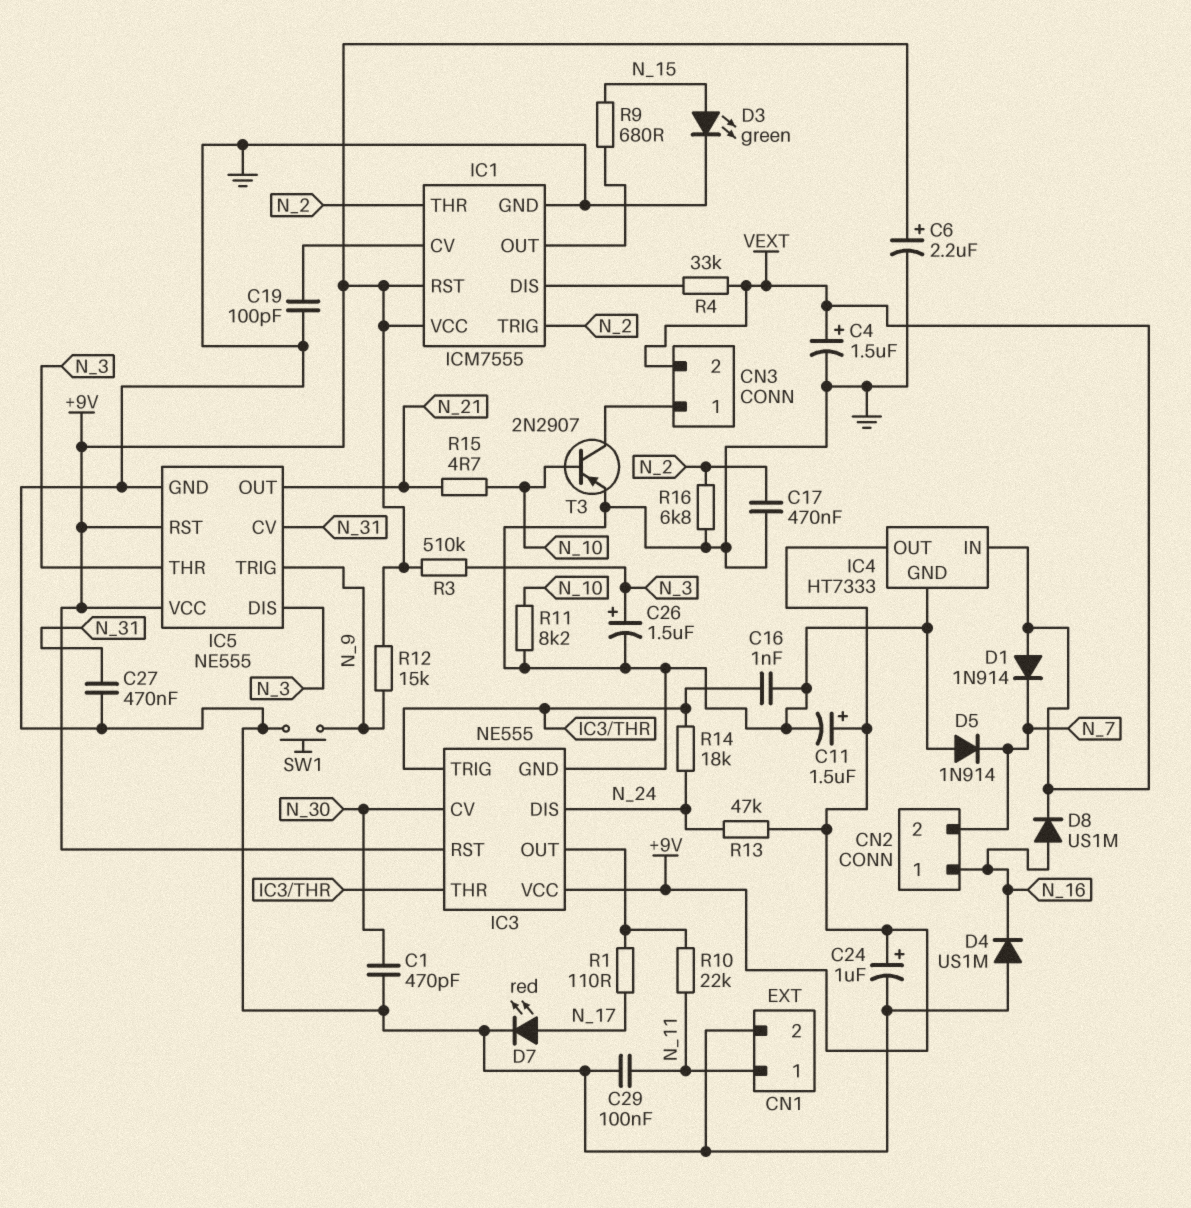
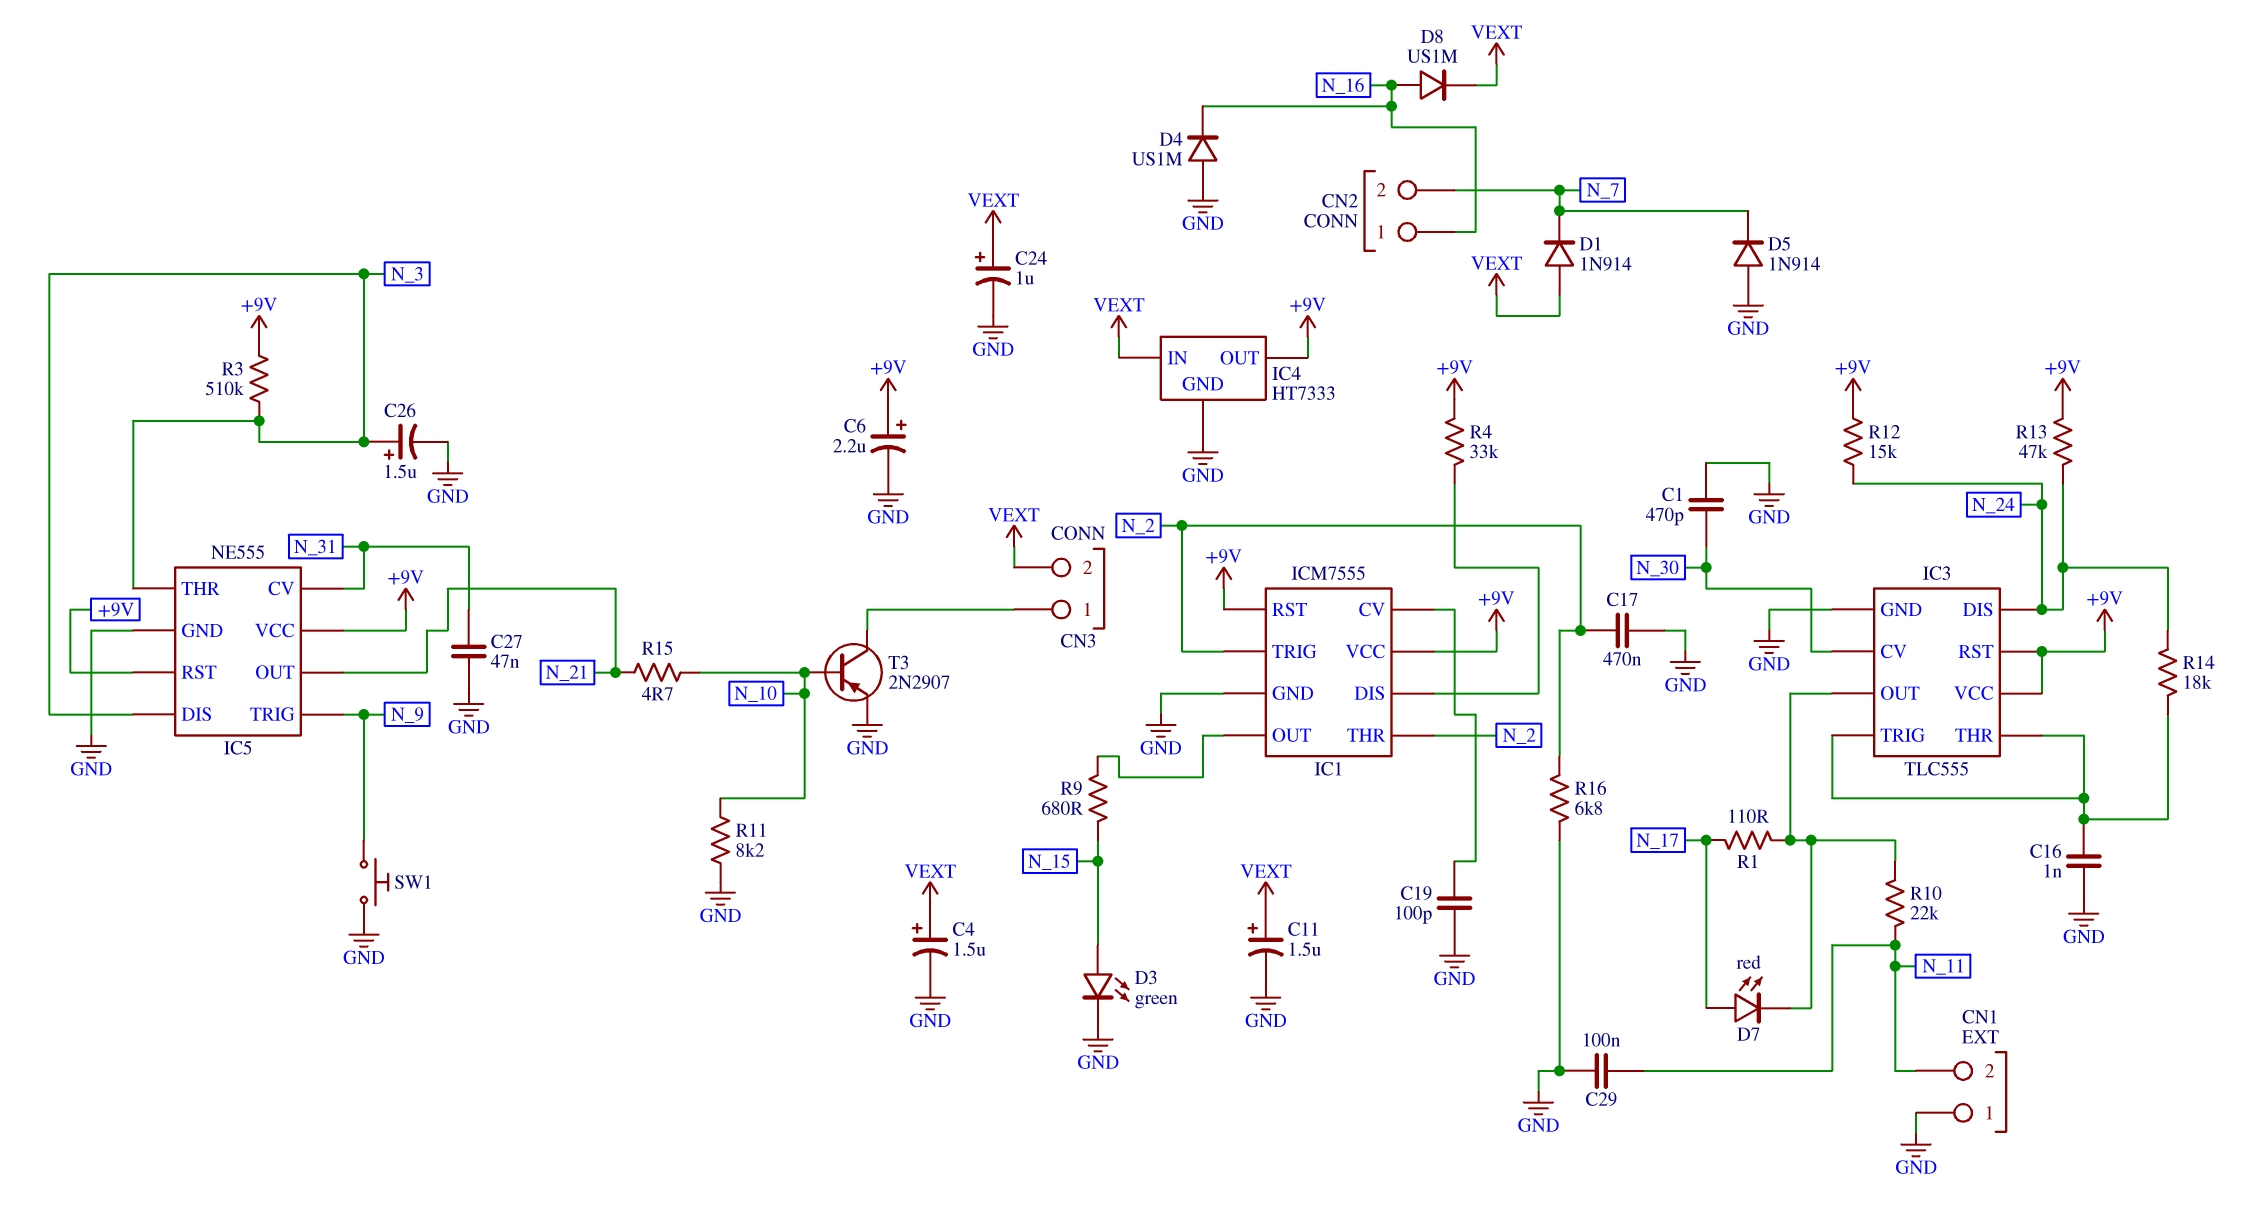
C11: 1.5uF (plus +9V, minus GND) -> 1.5uF (plus VEXT, minus GND)
C24: 1uF (plus +9V, minus GND) -> 1uF (plus VEXT, minus GND)
C27: 470nF (GND, N_31) -> 47nF (GND, N_31)
CN1 pin 1: N_11 -> GND
CN1 pin 2: GND -> N_11
D7: LED red (A N_17, K GND) -> LED red (A N_17, K IC3/OUT)
IC3: NE555 -> TLC555
R4: 33k (IC1/DIS, VEXT) -> 33k (+9V, IC1/DIS)
R12: 15k (+9V, N_9) -> 15k (+9V, N_24)

